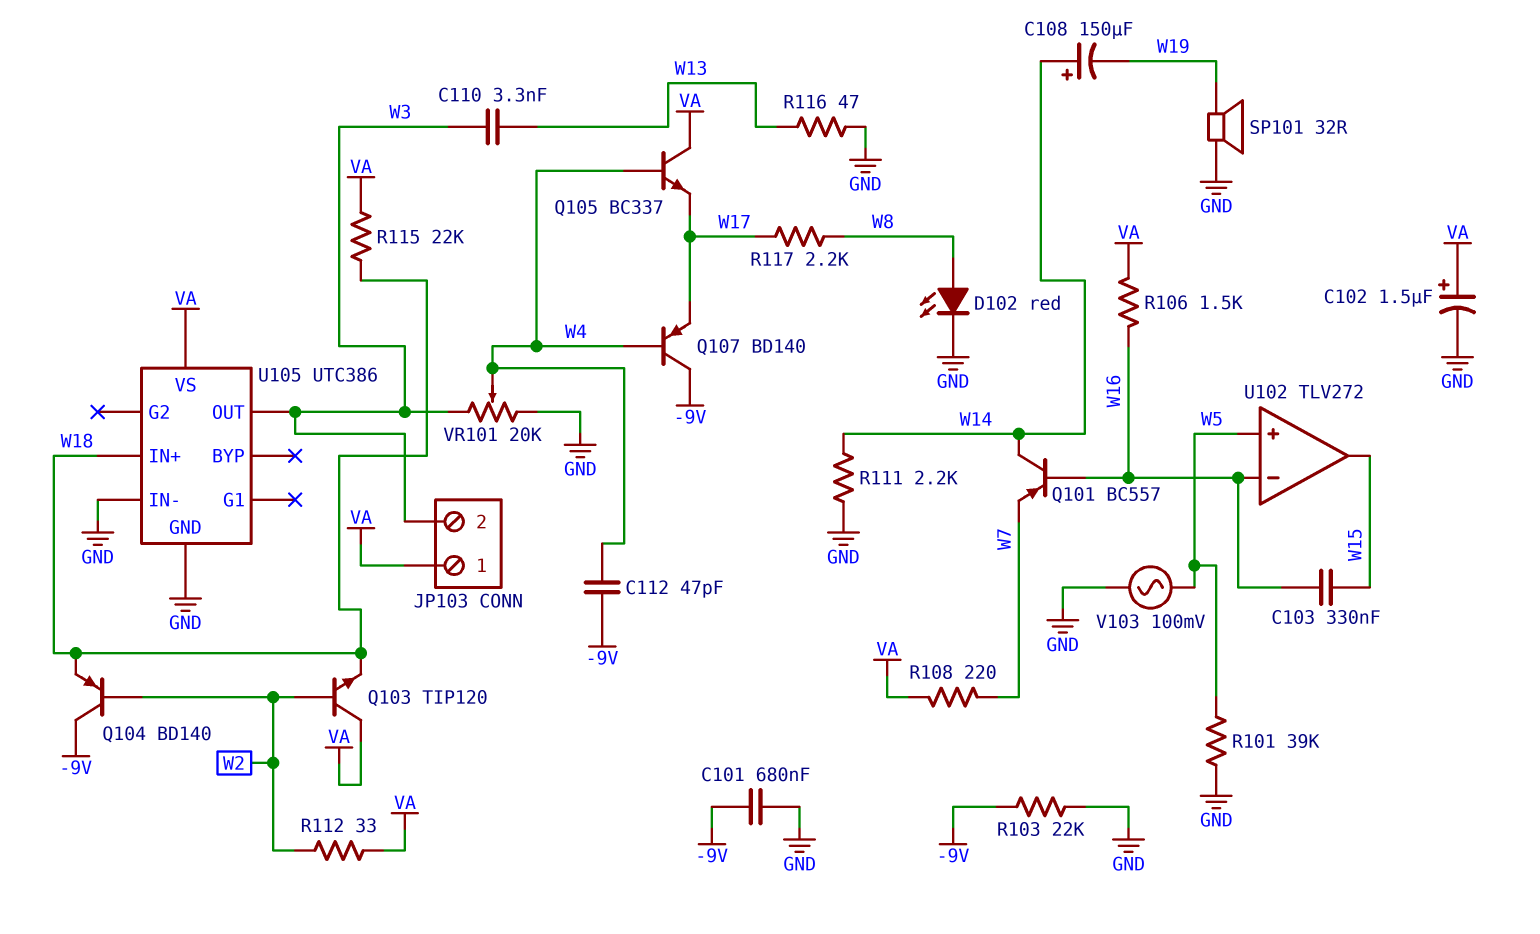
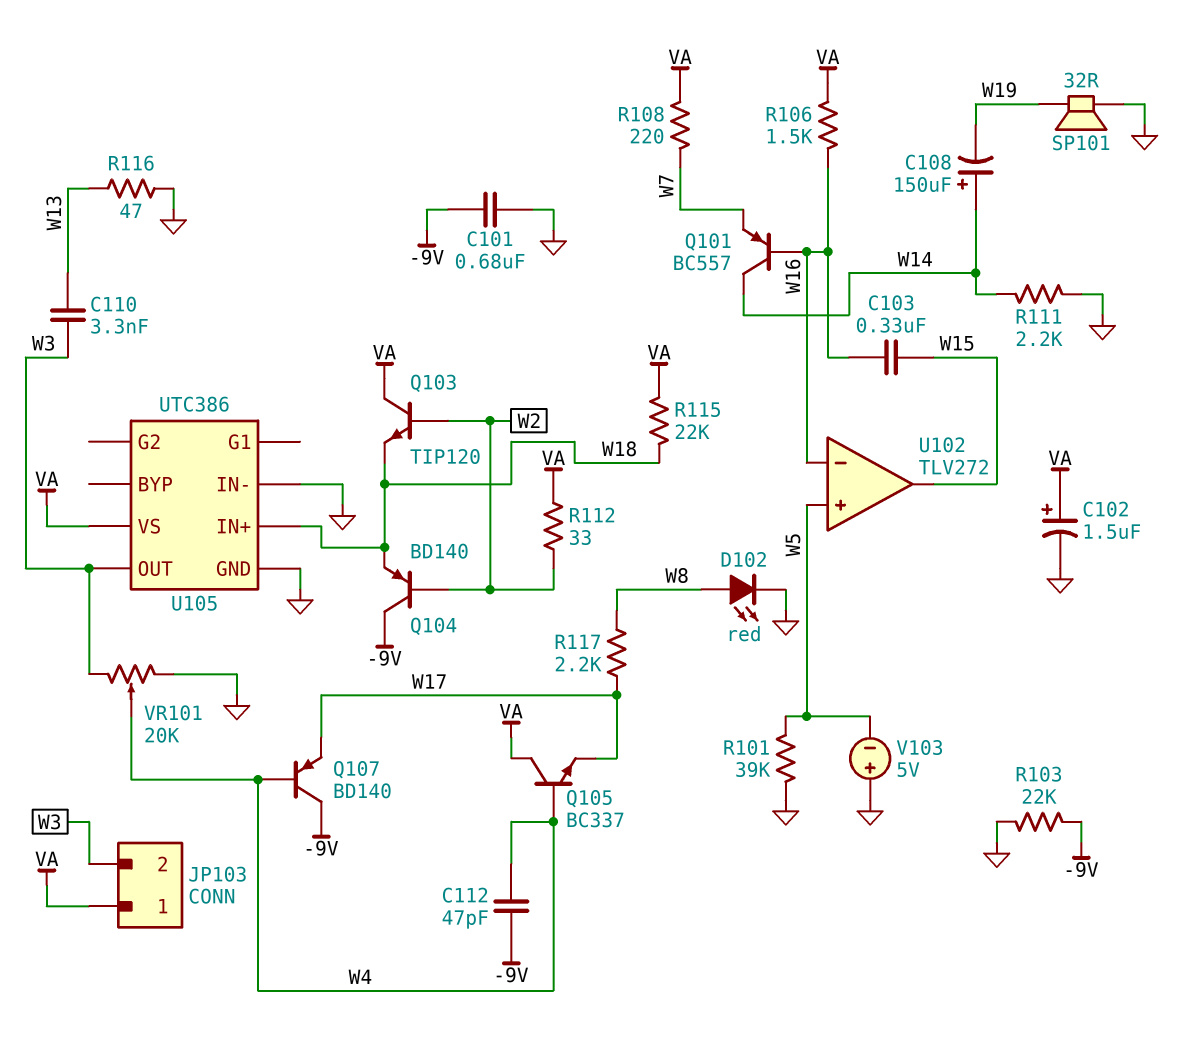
V103: AC 100mV (GND, W5) -> 5V (plus GND, minus W5)

